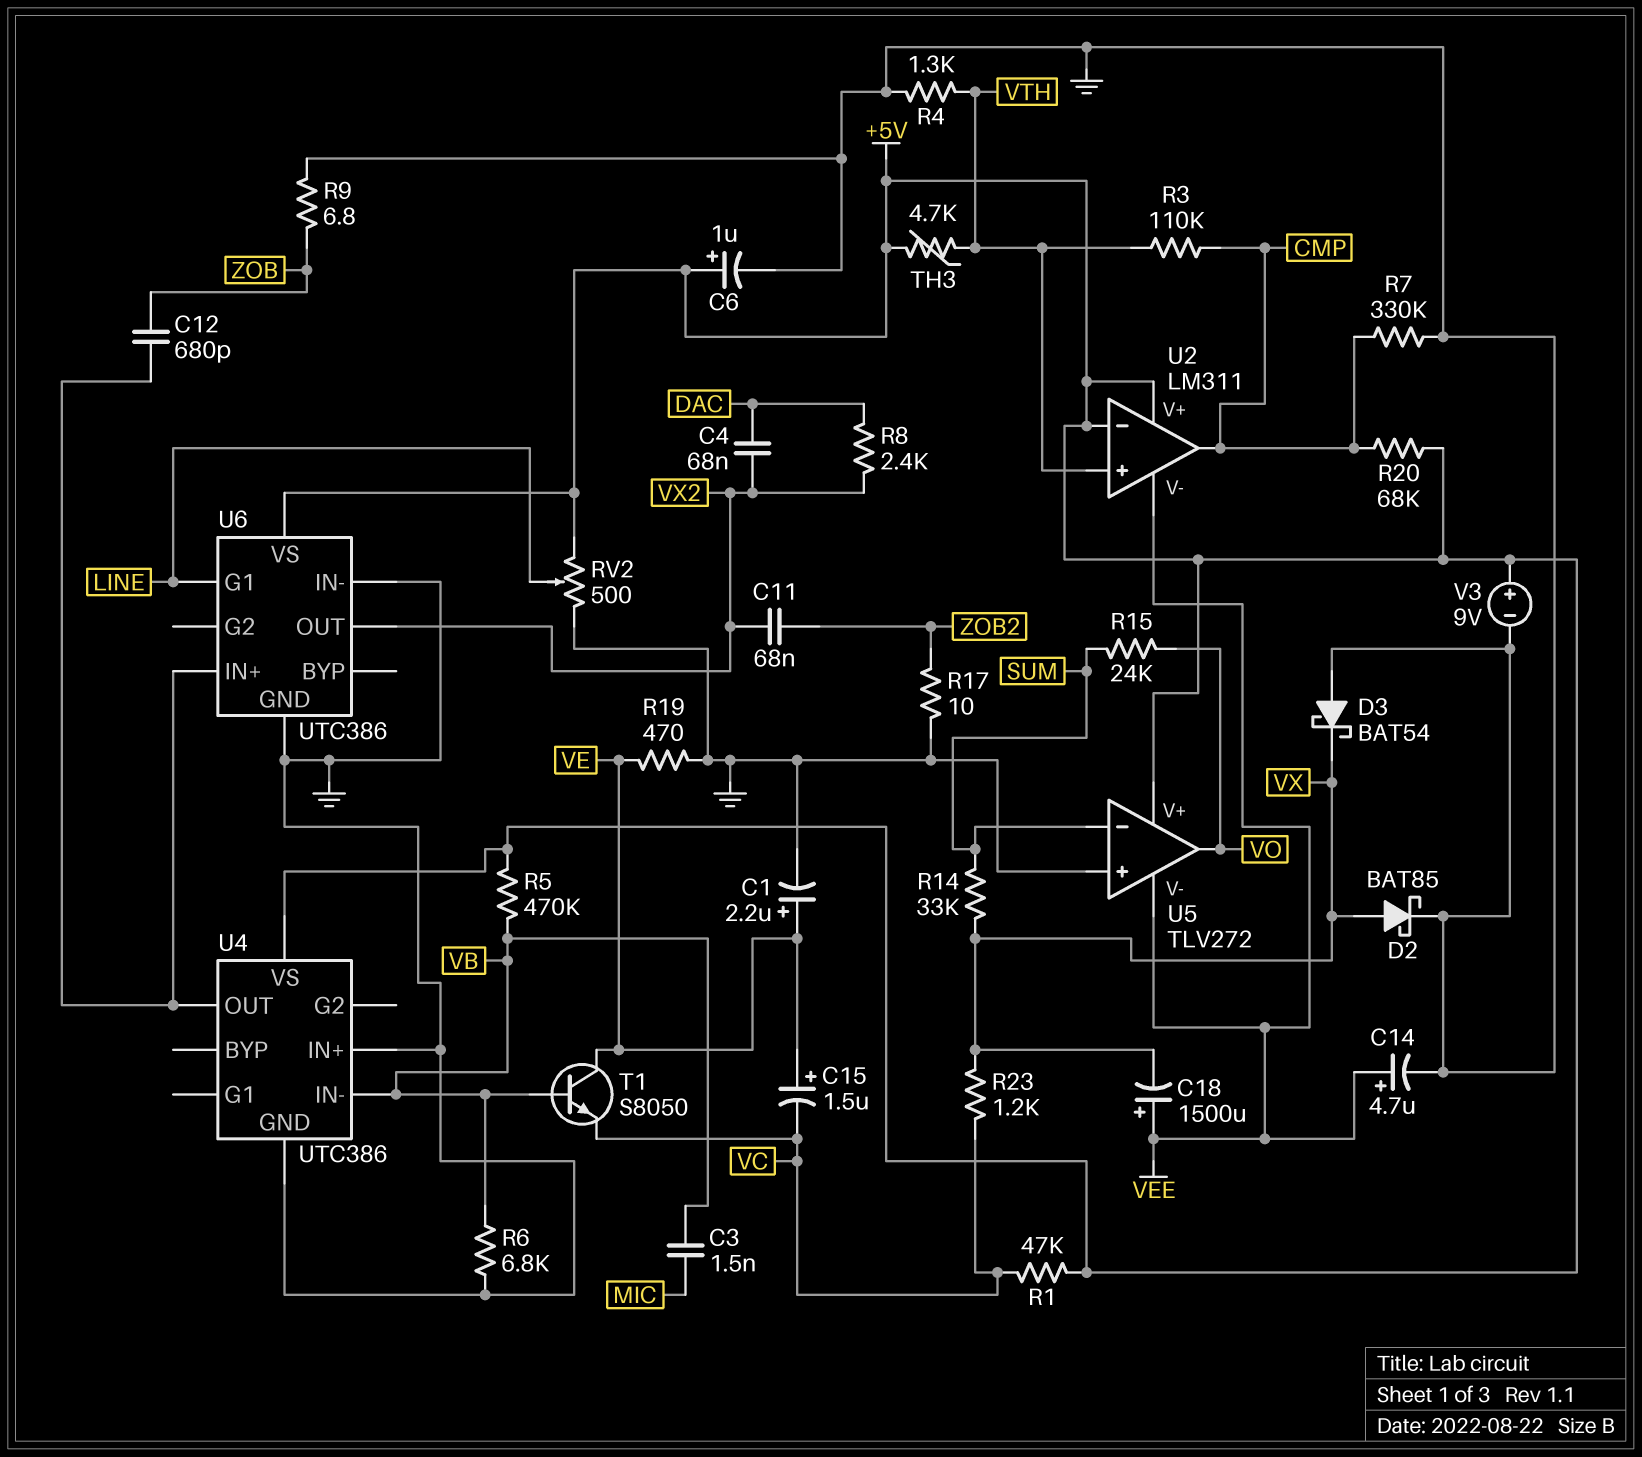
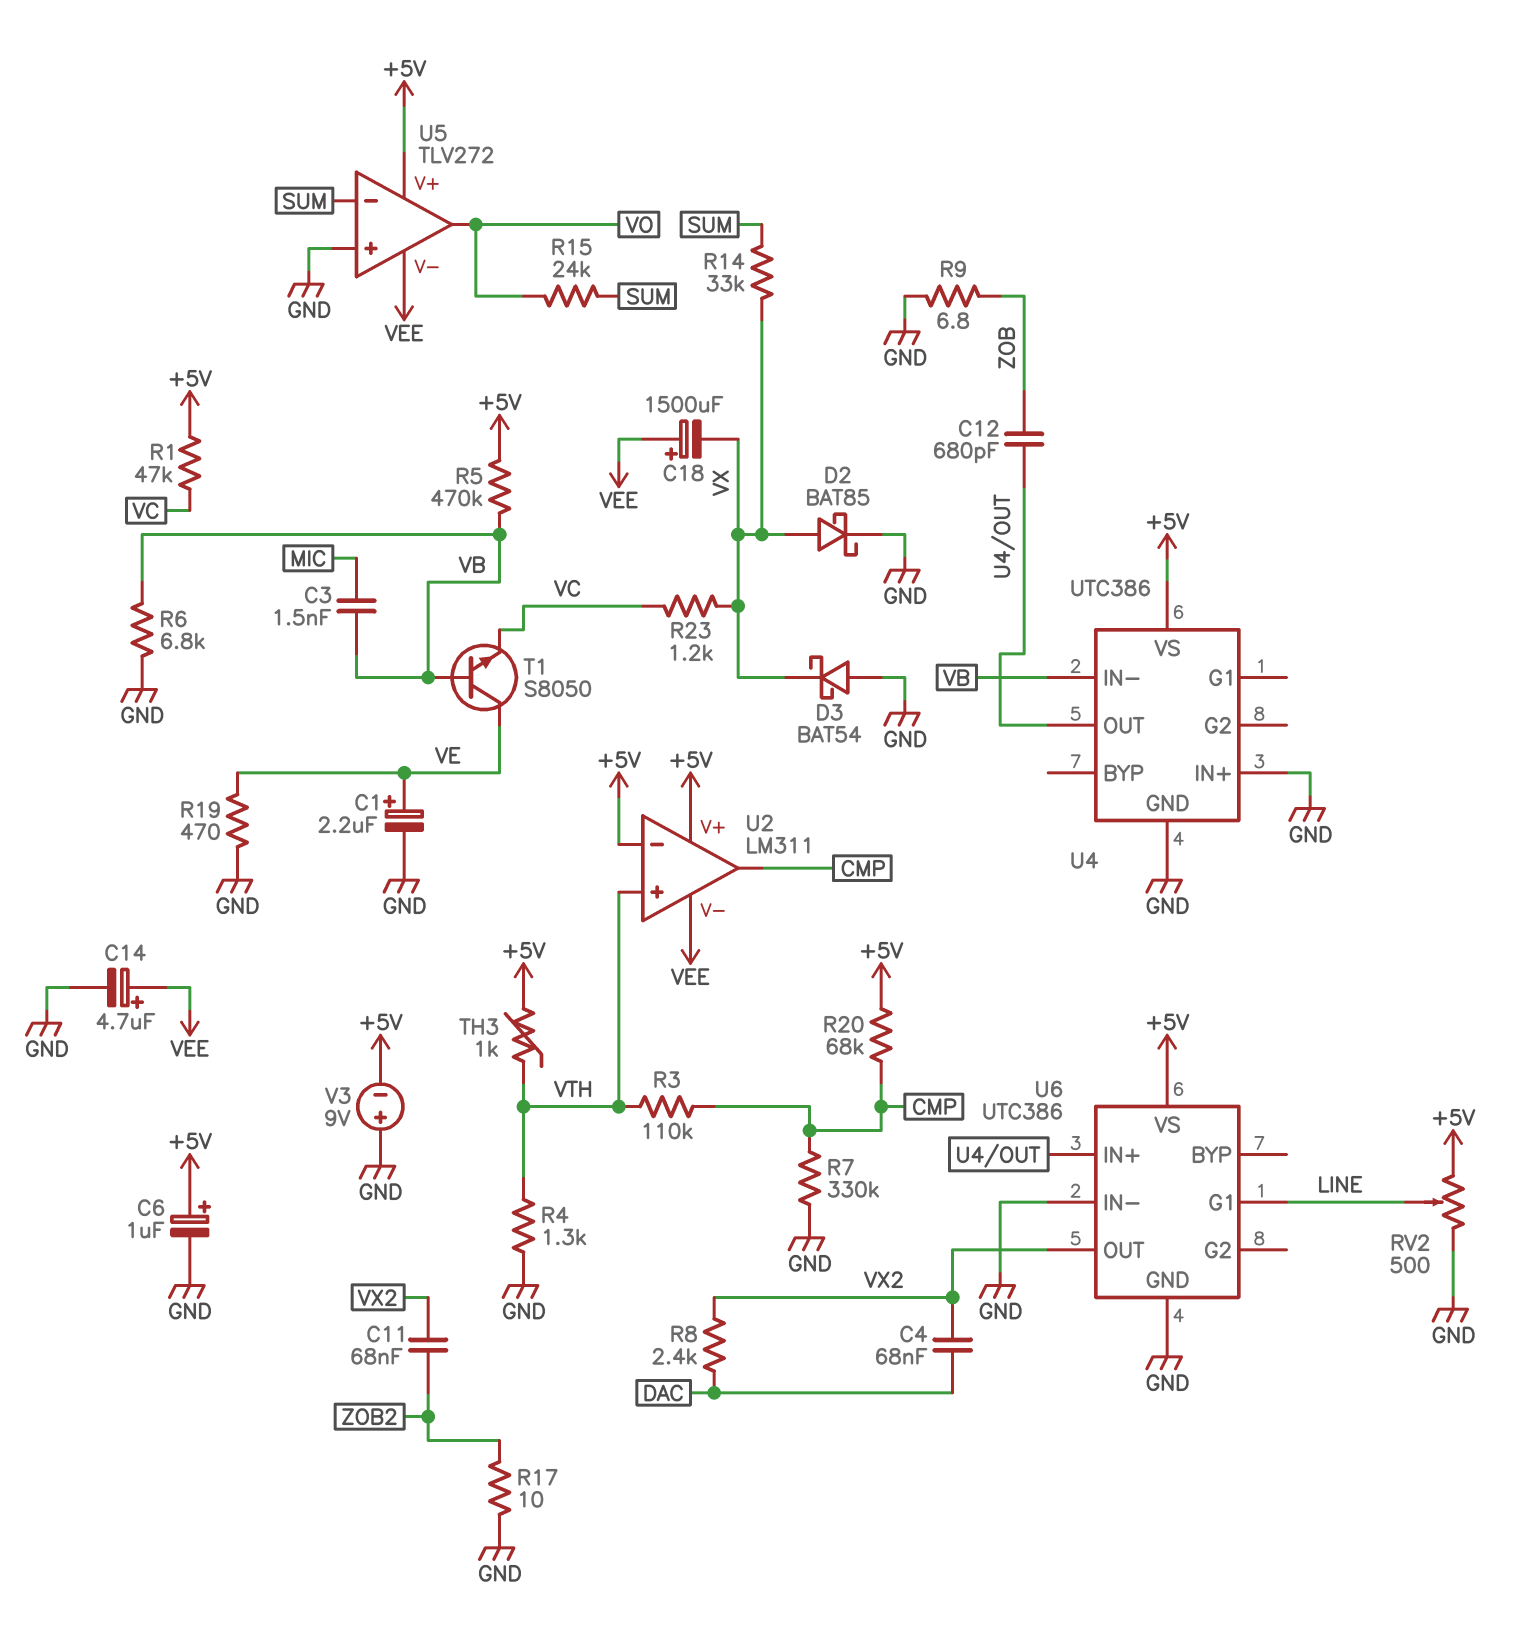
C15: 1.5uF (plus VE, minus VC) -> none
TH3: 4.7k (+5V, VTH) -> 1k (+5V, VTH)
V3: 9V (plus +5V, minus GND) -> 9V (plus GND, minus +5V)

